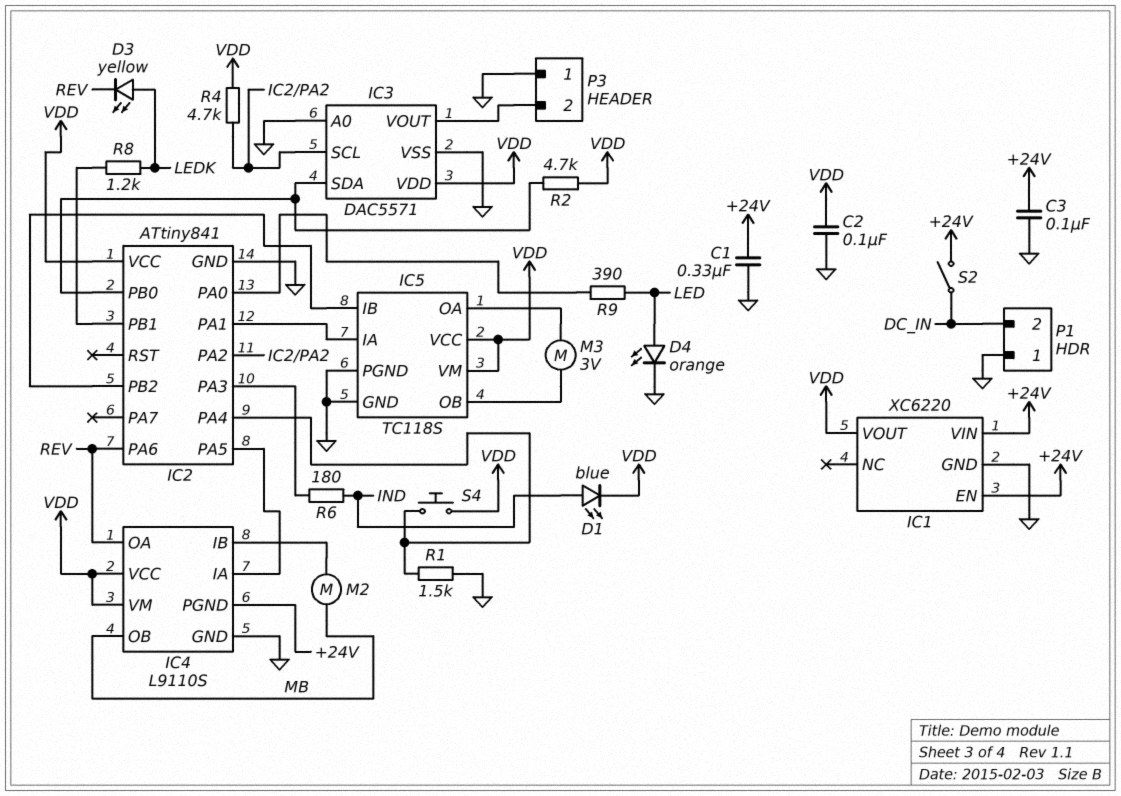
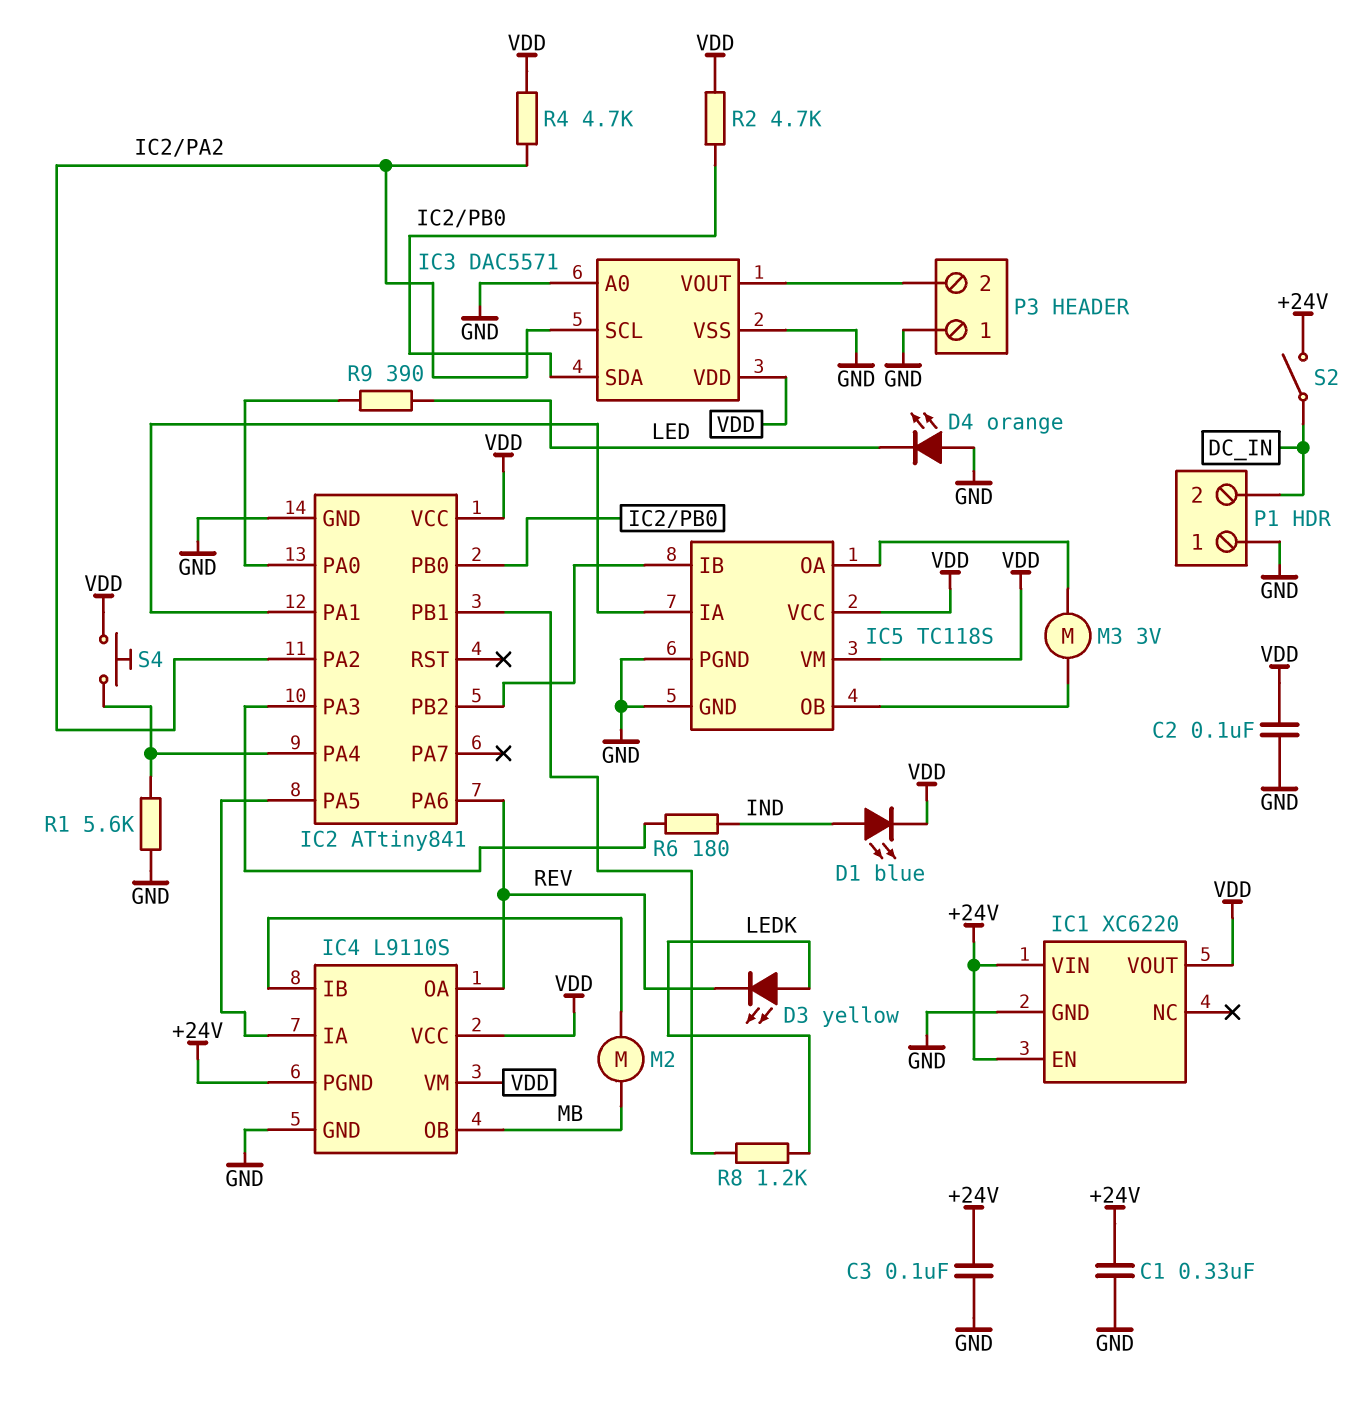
D4: LED orange (A LED, K GND) -> LED orange (A GND, K LED)
R1: 1.5k (GND, IC2/PA4) -> 5.6k (GND, IC2/PA4)

